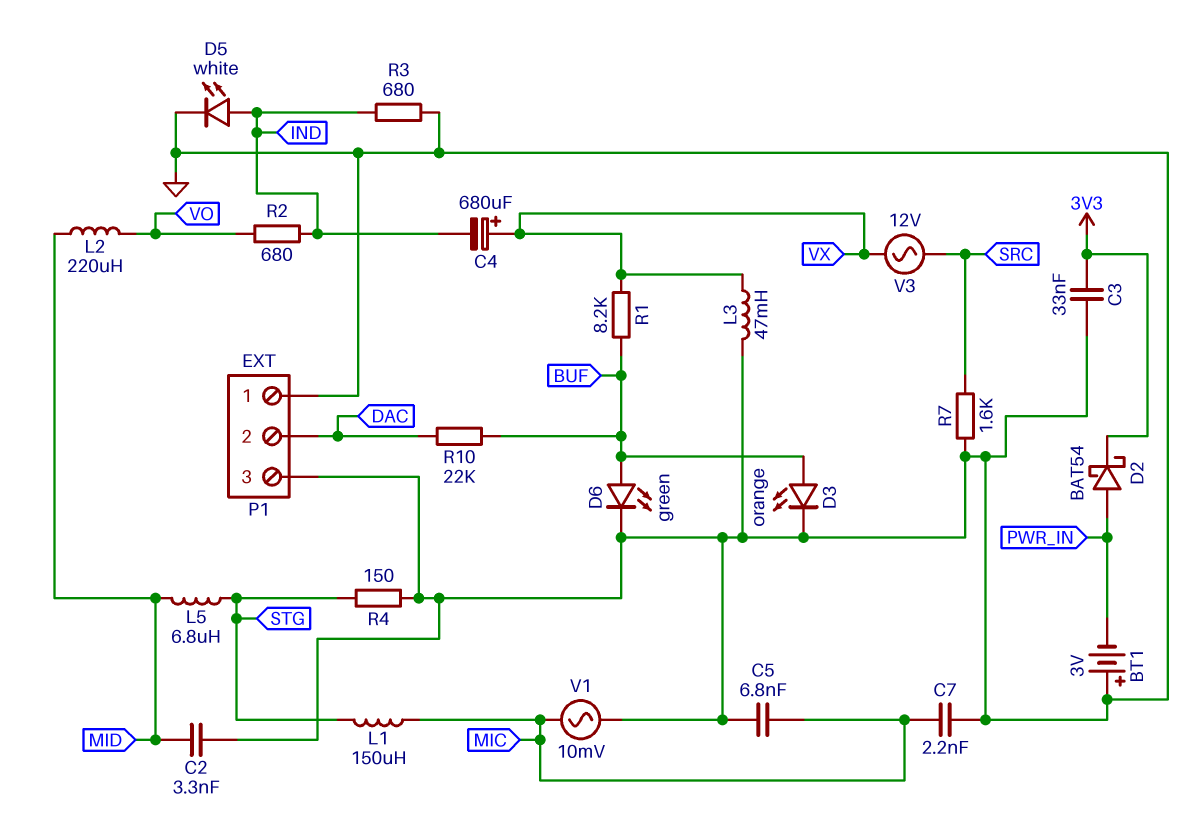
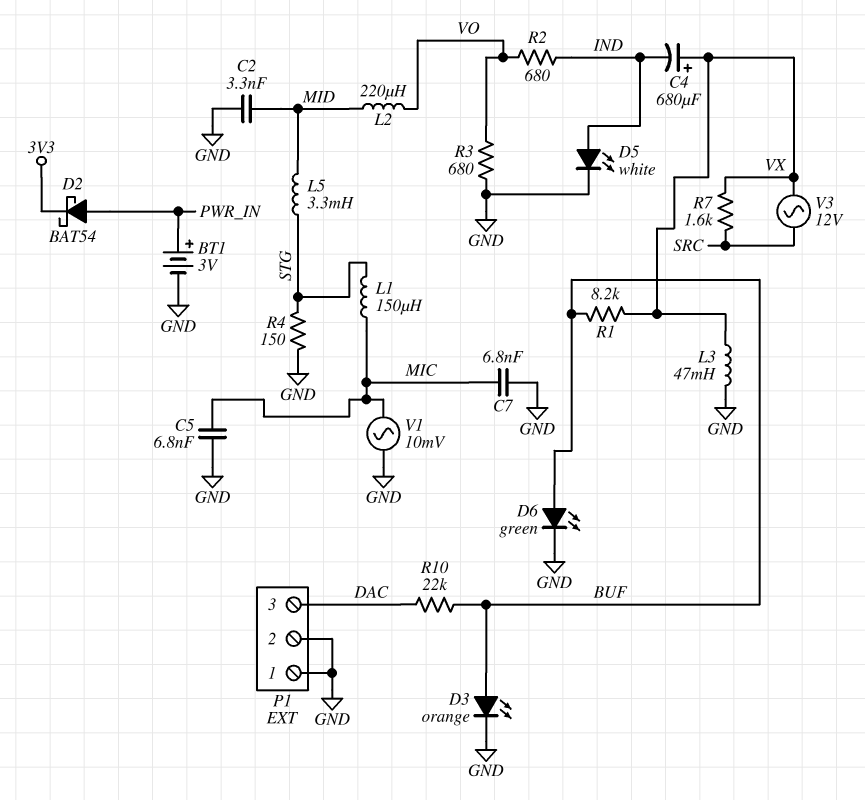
BT1: 3V (plus GND, minus PWR_IN) -> 3V (plus PWR_IN, minus GND)
C3: 33nF (3V3, GND) -> none
C7: 2.2nF (GND, MIC) -> 6.8nF (GND, MIC)
L5: 6.8uH (MID, STG) -> 3.3mH (MID, STG)
P1 pin 2: DAC -> GND
P1 pin 3: GND -> DAC
R3: 680 (GND, IND) -> 680 (GND, VO)
R7: 1.6k (GND, SRC) -> 1.6k (SRC, VX)

